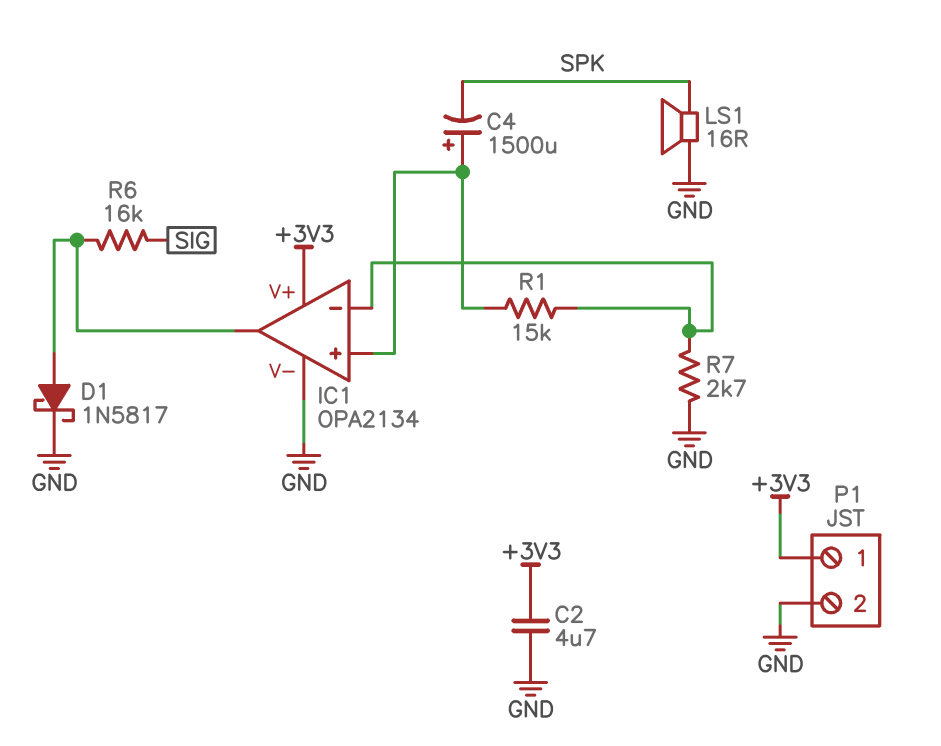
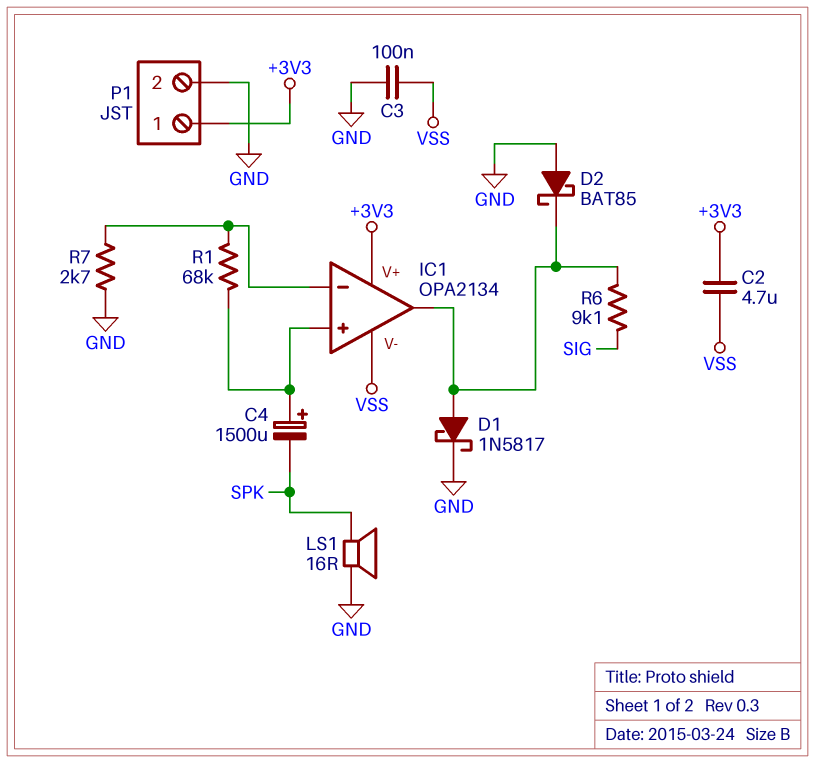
C2: 4.7uF (+3V3, GND) -> 4.7uF (+3V3, VSS)
C3: none -> 100nF (GND, VSS)
D2: none -> schottky BAT85 (A GND, K IC1/out)
IC1 pin V-: GND -> VSS
R1: 15k (IC1/in+, IC1/in-) -> 68k (IC1/in+, IC1/in-)
R6: 16k (IC1/out, SIG) -> 9.1k (IC1/out, SIG)

